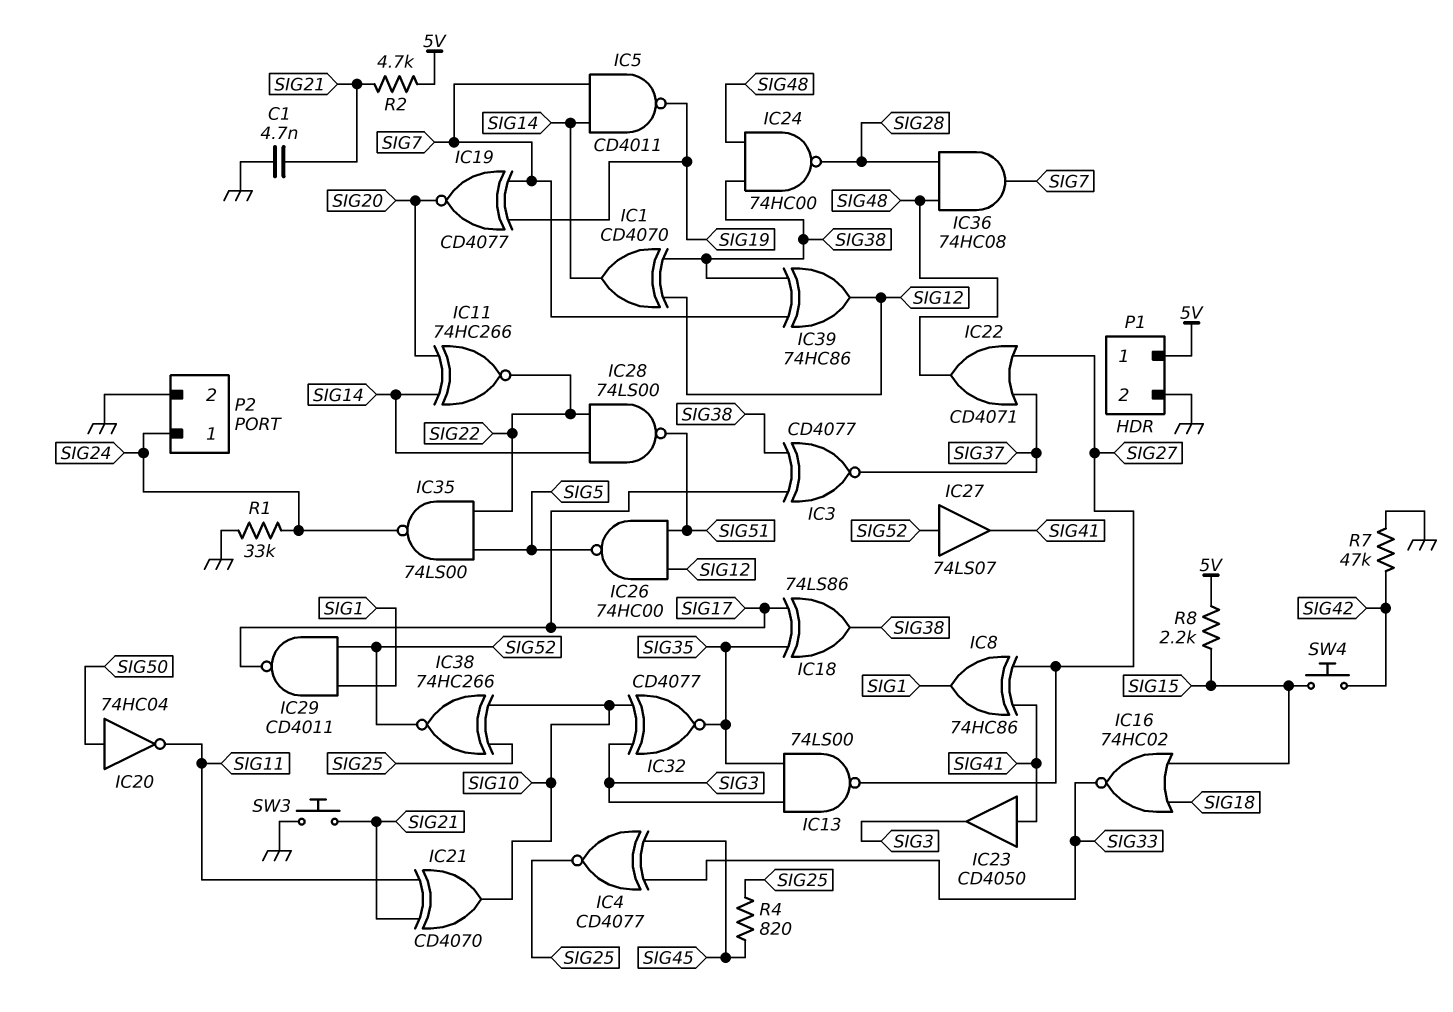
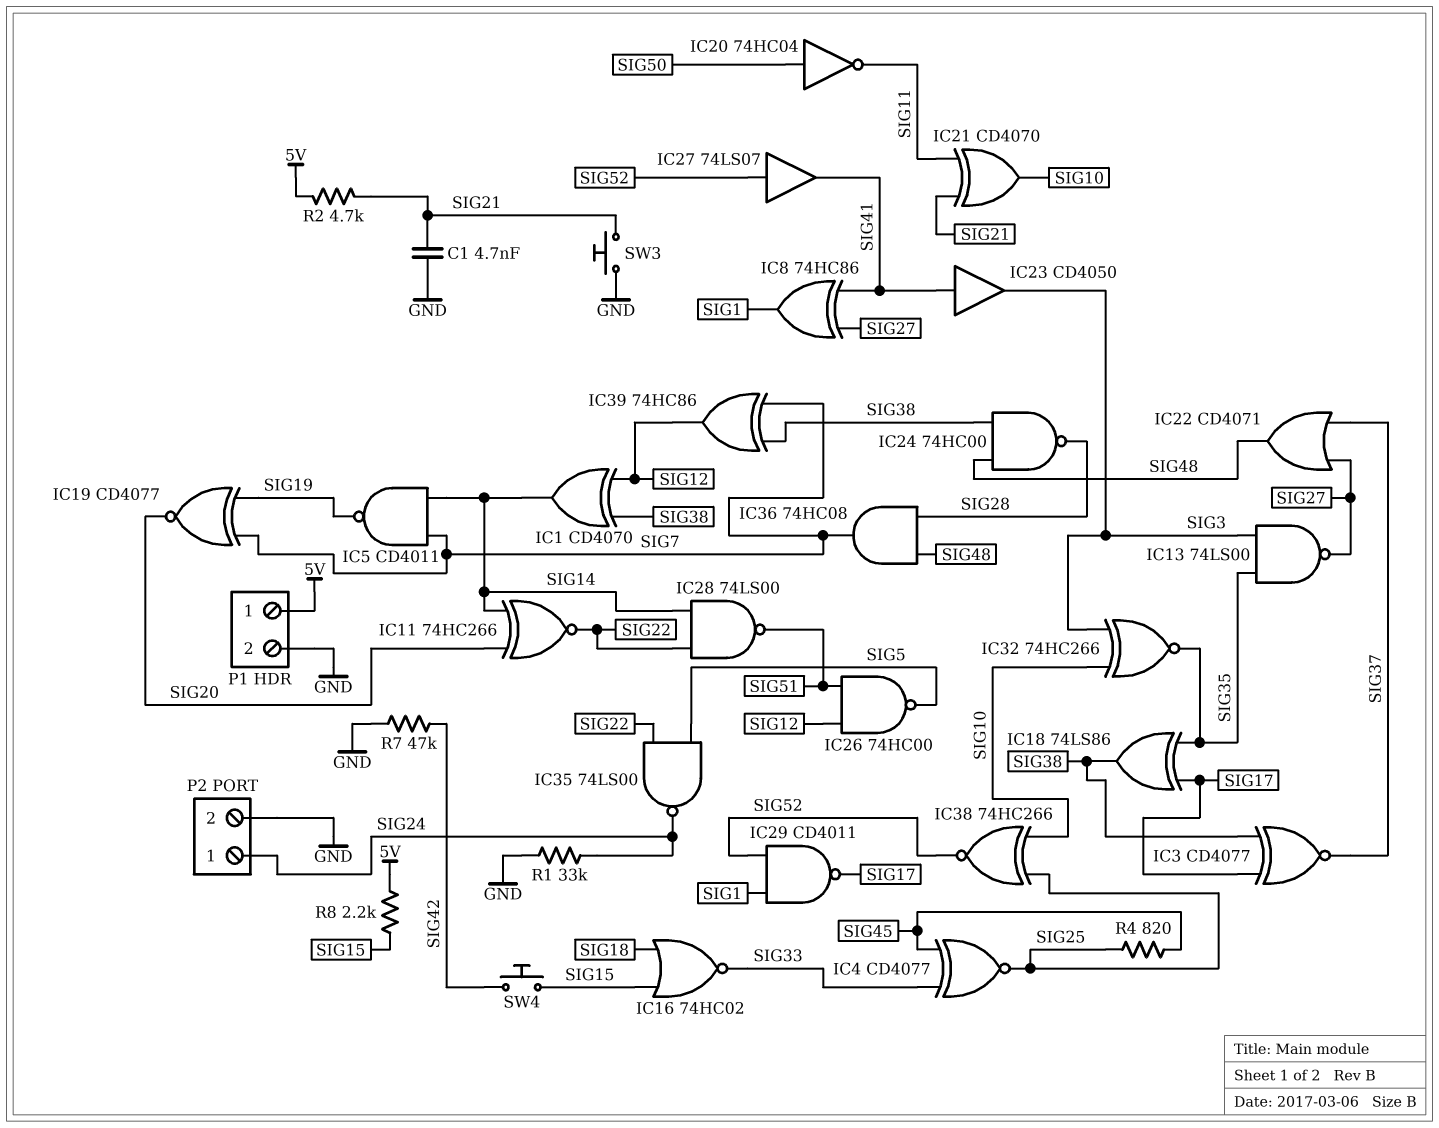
IC32: XNOR CD4077 (in SIG3, in SIG10, out SIG35) -> XNOR 74HC266 (in SIG3, in SIG10, out SIG35)

